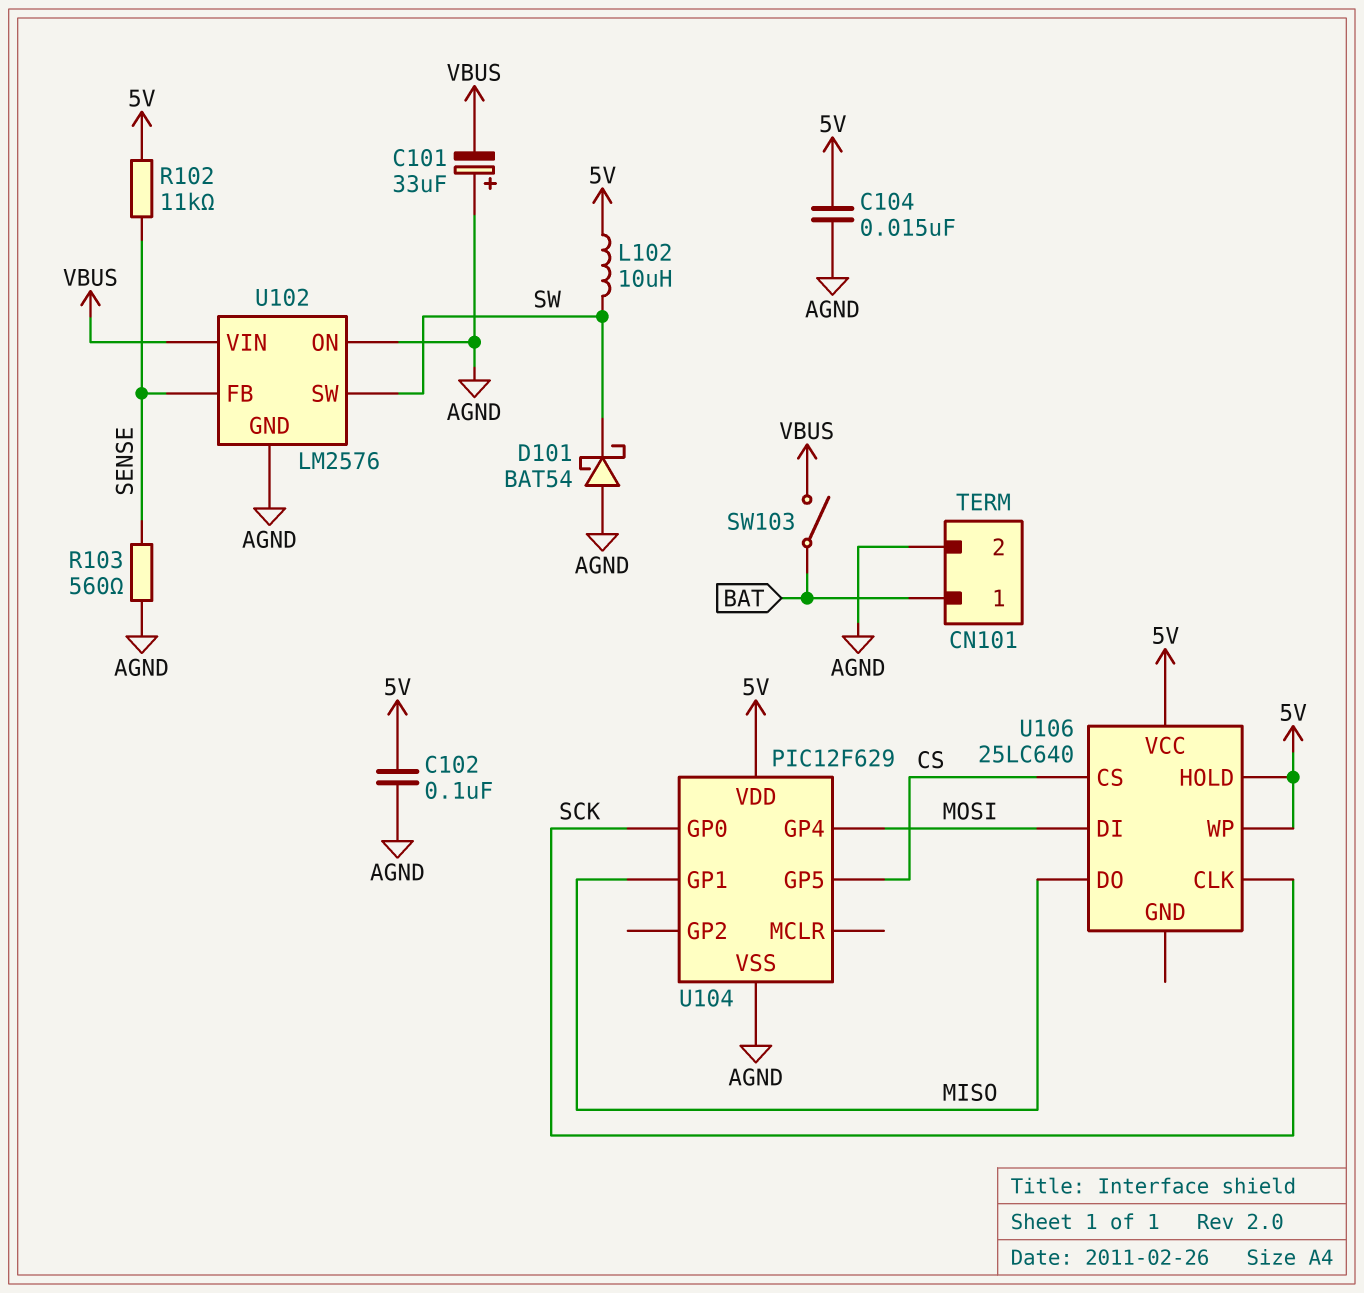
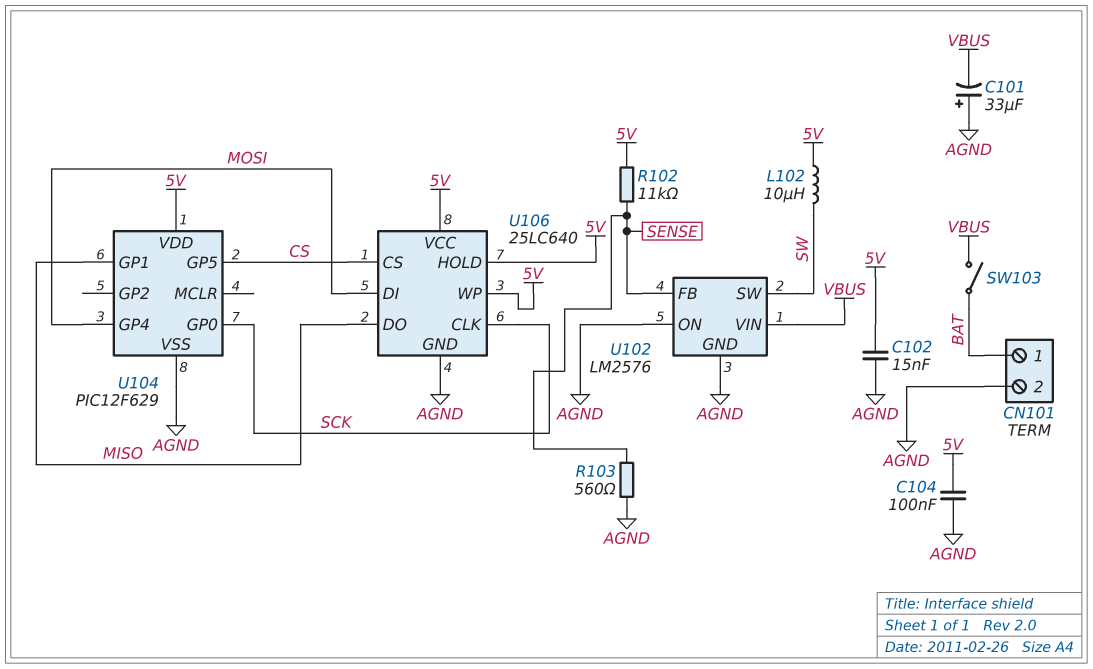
C102: 100nF (5V, AGND) -> 15nF (5V, AGND)
C104: 15nF (5V, AGND) -> 100nF (5V, AGND)
D101: schottky BAT54 (A AGND, K SW) -> none
U106 pin GND: none -> AGND

